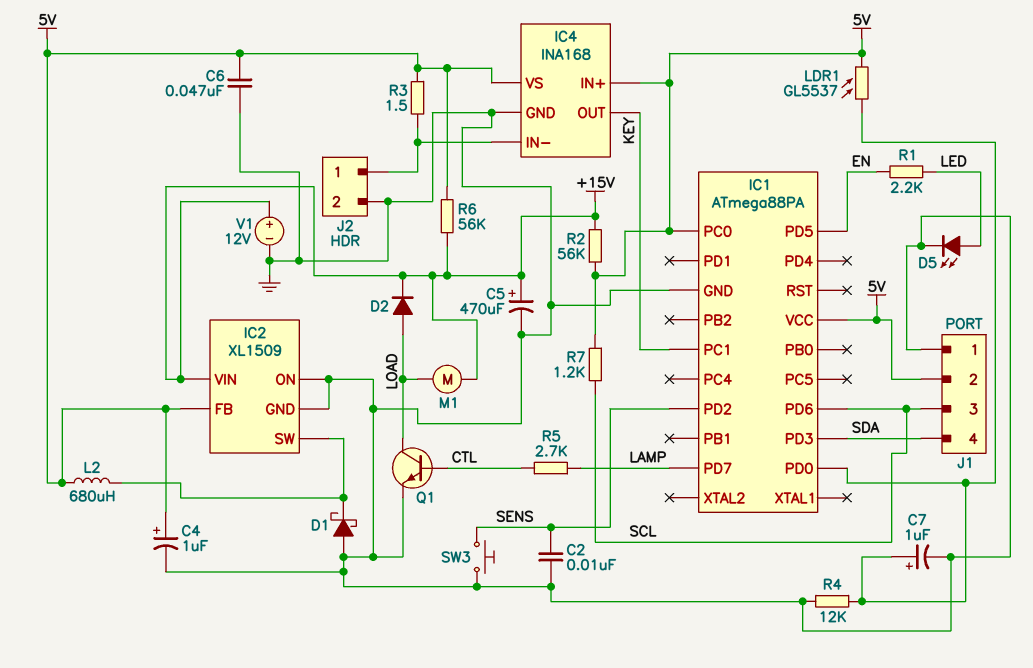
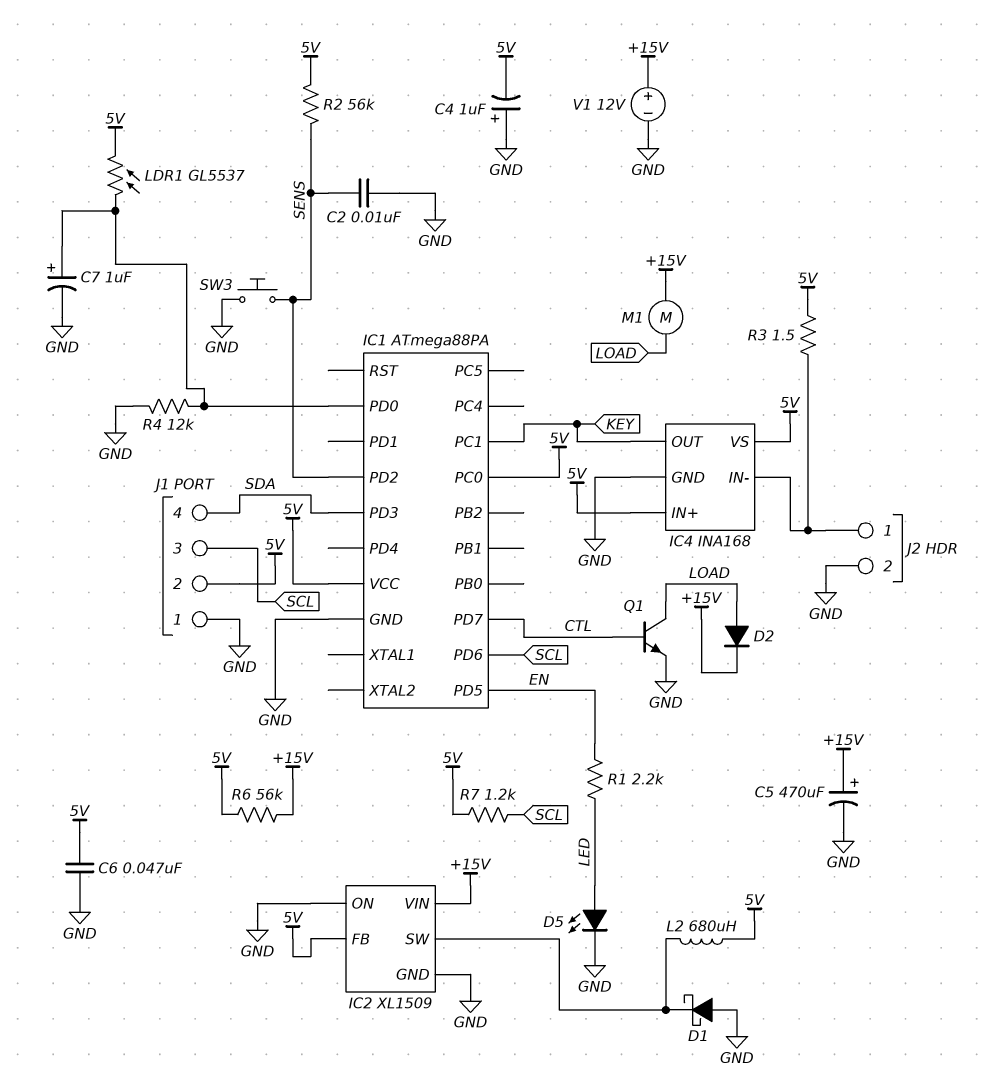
C4: 1uF (plus 5V, minus GND) -> 1uF (plus GND, minus 5V)
IC1 pin PD7: LAMP -> CTL
R2: 56k (+15V, 5V) -> 56k (5V, SENS)
R5: 2.7k (CTL, LAMP) -> none

